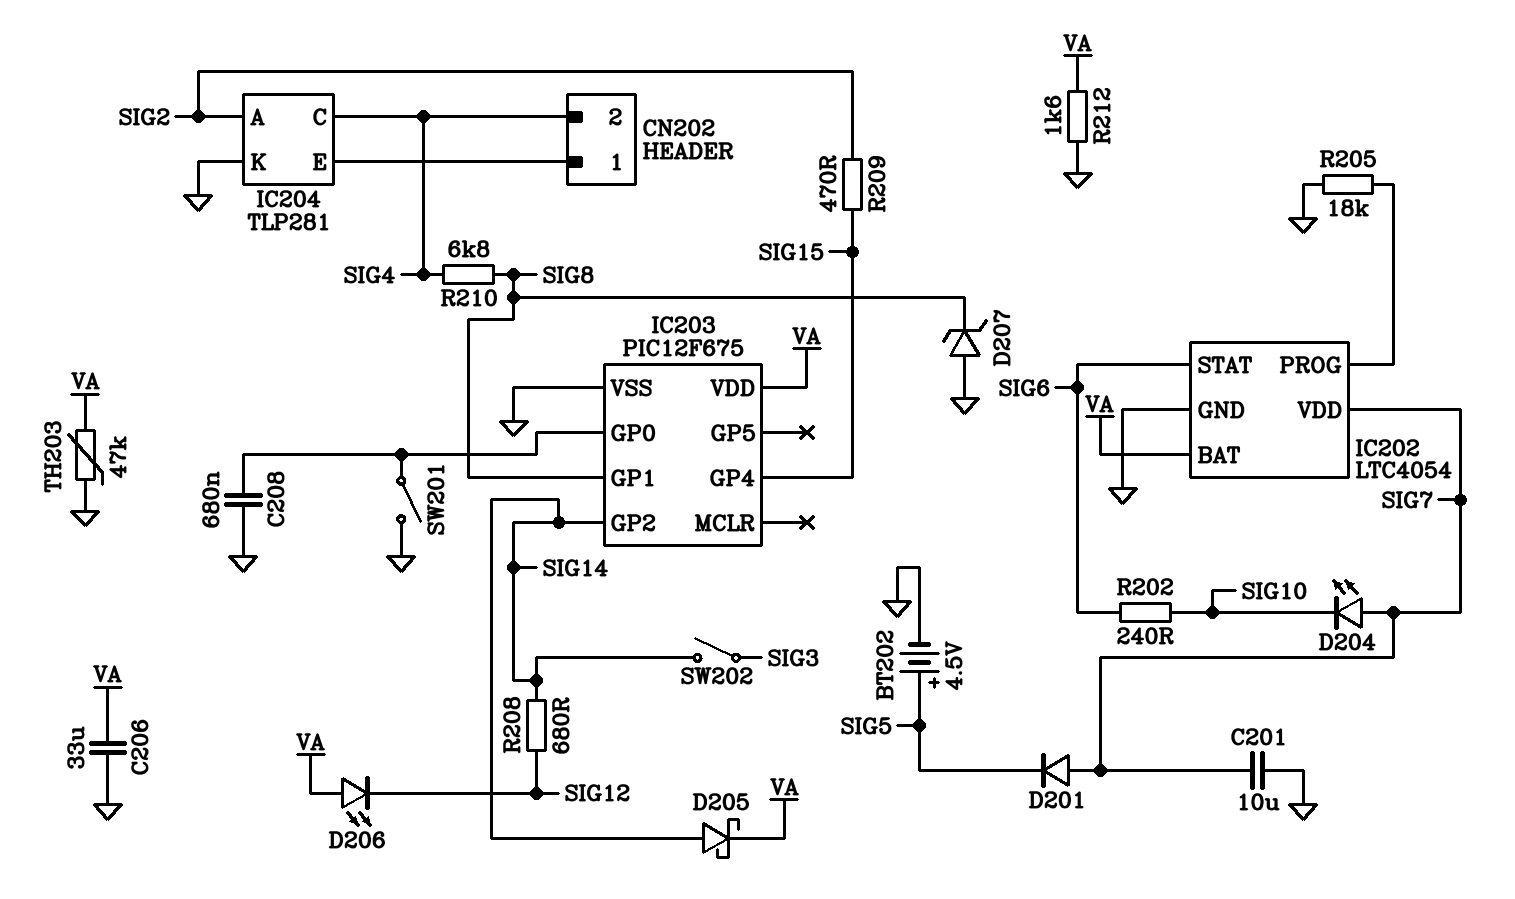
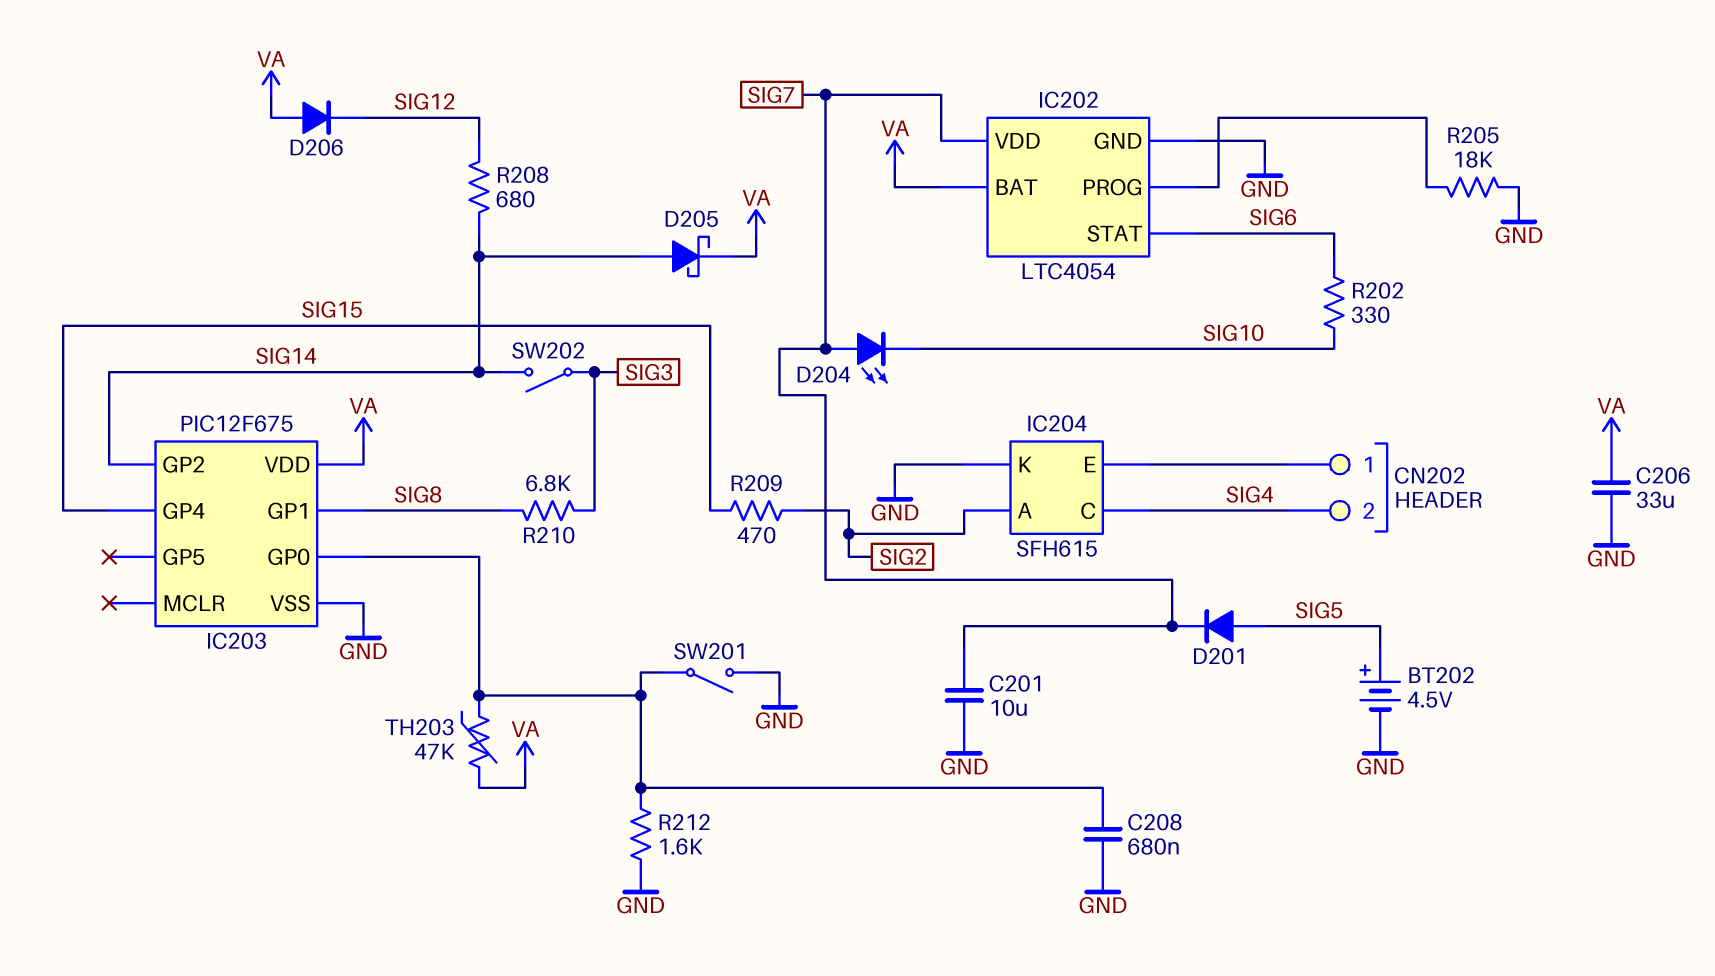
D201: diode (A SIG7, K SIG5) -> diode (A SIG5, K SIG7)
D206: LED (A VA, K SIG12) -> diode (A VA, K SIG12)
D207: zener (A GND, K SIG8) -> none
IC204: TLP281 -> SFH615
R202: 240 (SIG6, SIG10) -> 330 (SIG6, SIG10)
R210: 6.8k (SIG4, SIG8) -> 6.8k (SIG3, SIG8)
R212: 1.6k (GND, VA) -> 1.6k (GND, IC203/GP0)
TH203: 47k (GND, VA) -> 47k (IC203/GP0, VA)

